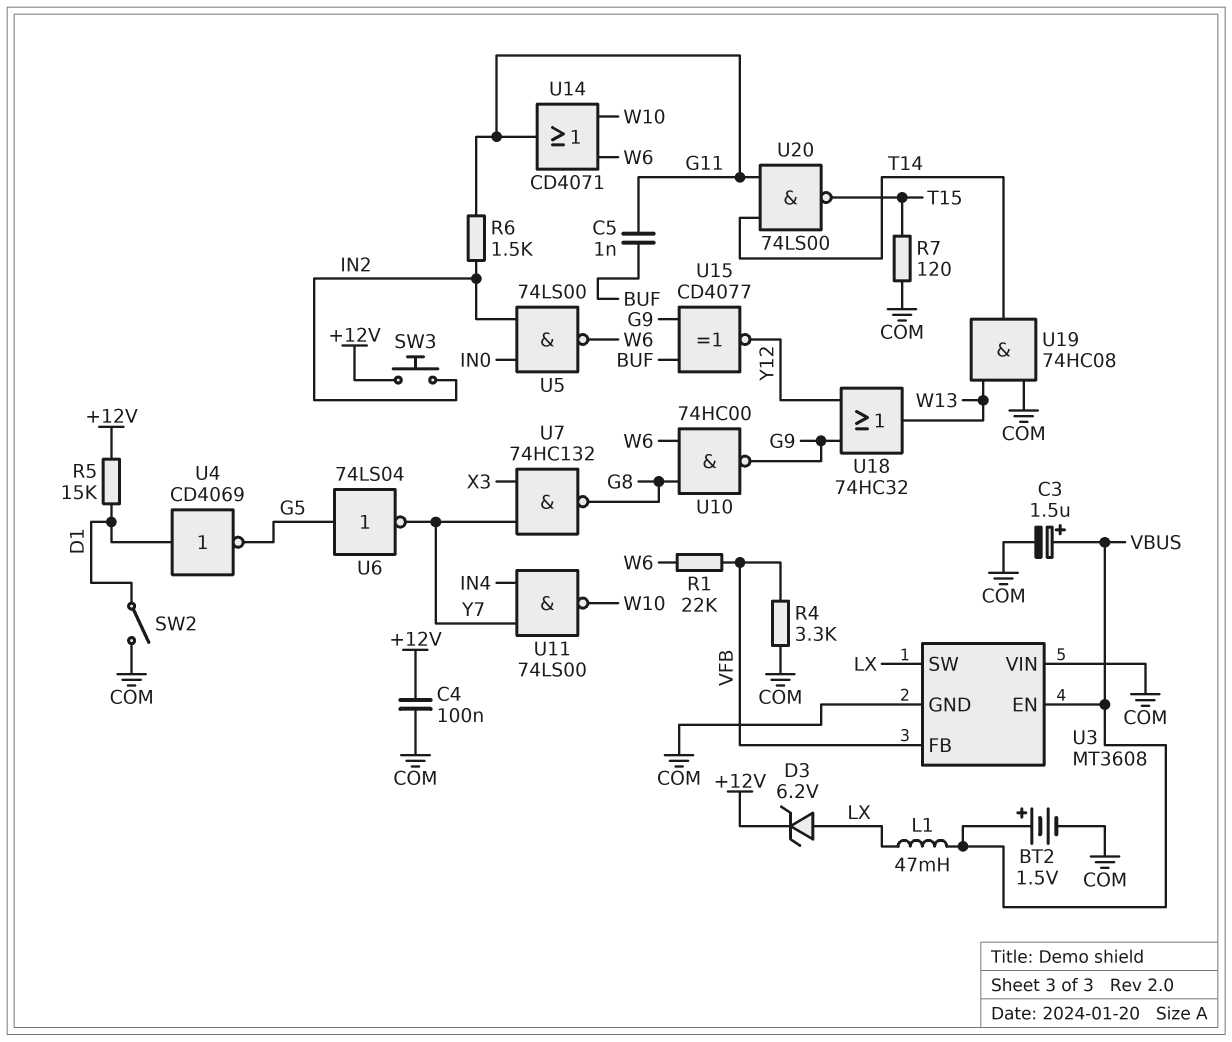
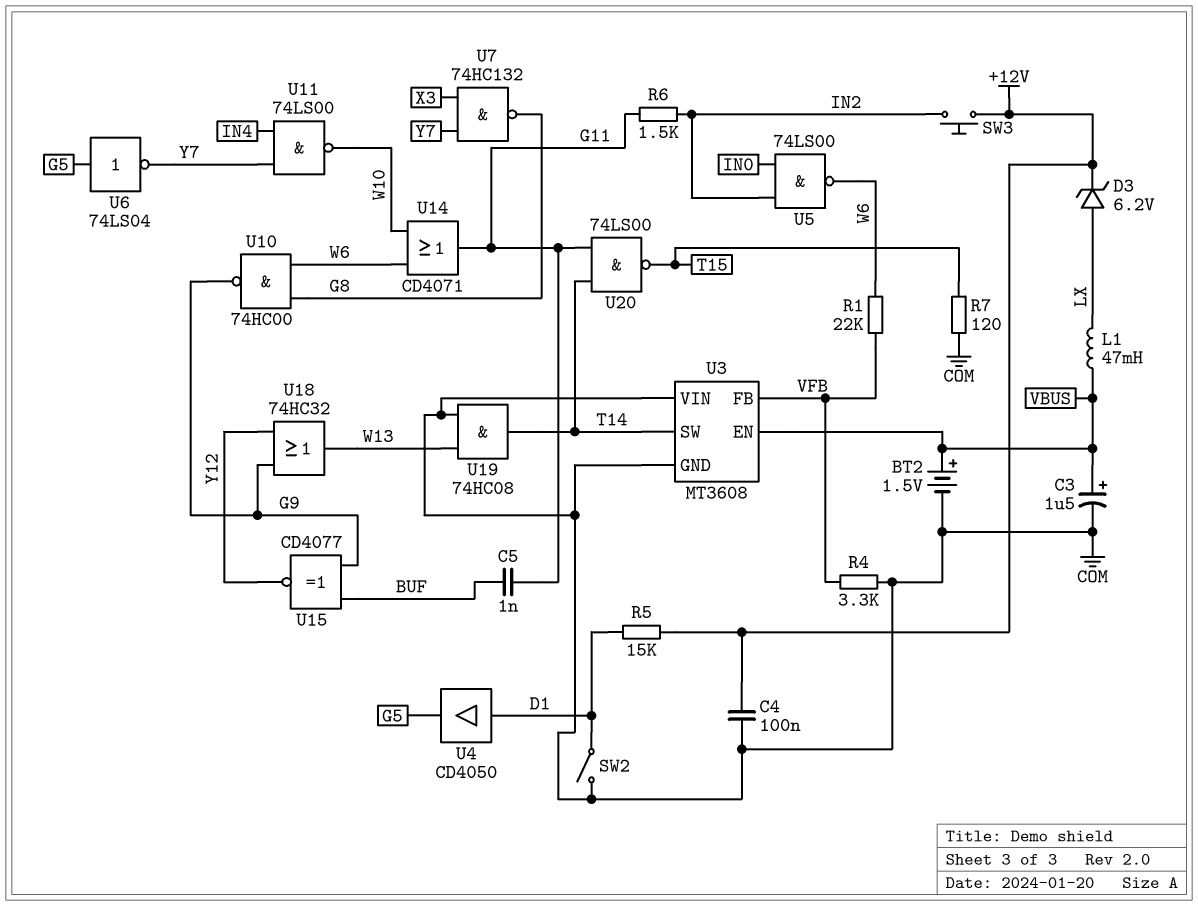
U3 pin SW: LX -> T14
U4: NOT CD4069 (in D1, out G5) -> buffer CD4050 (in D1, out G5)

